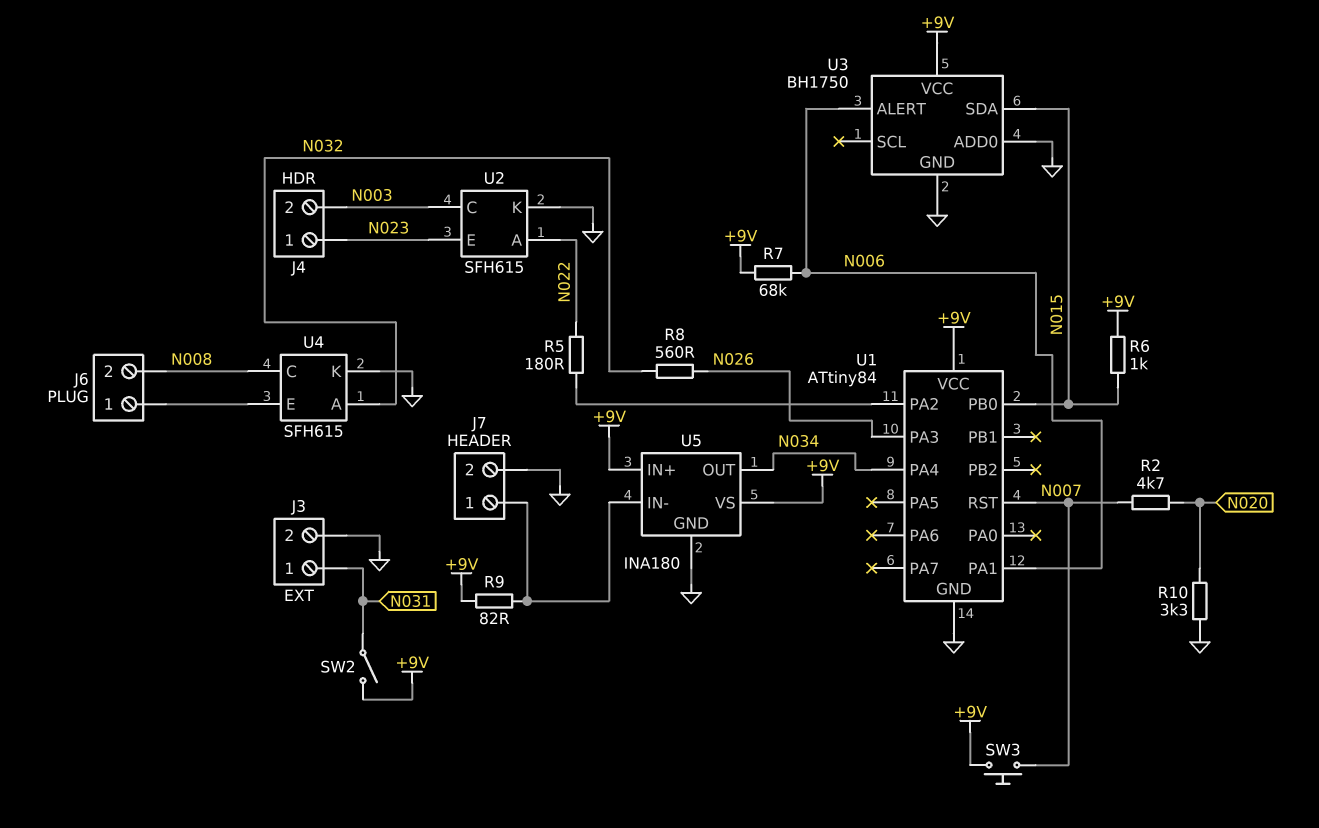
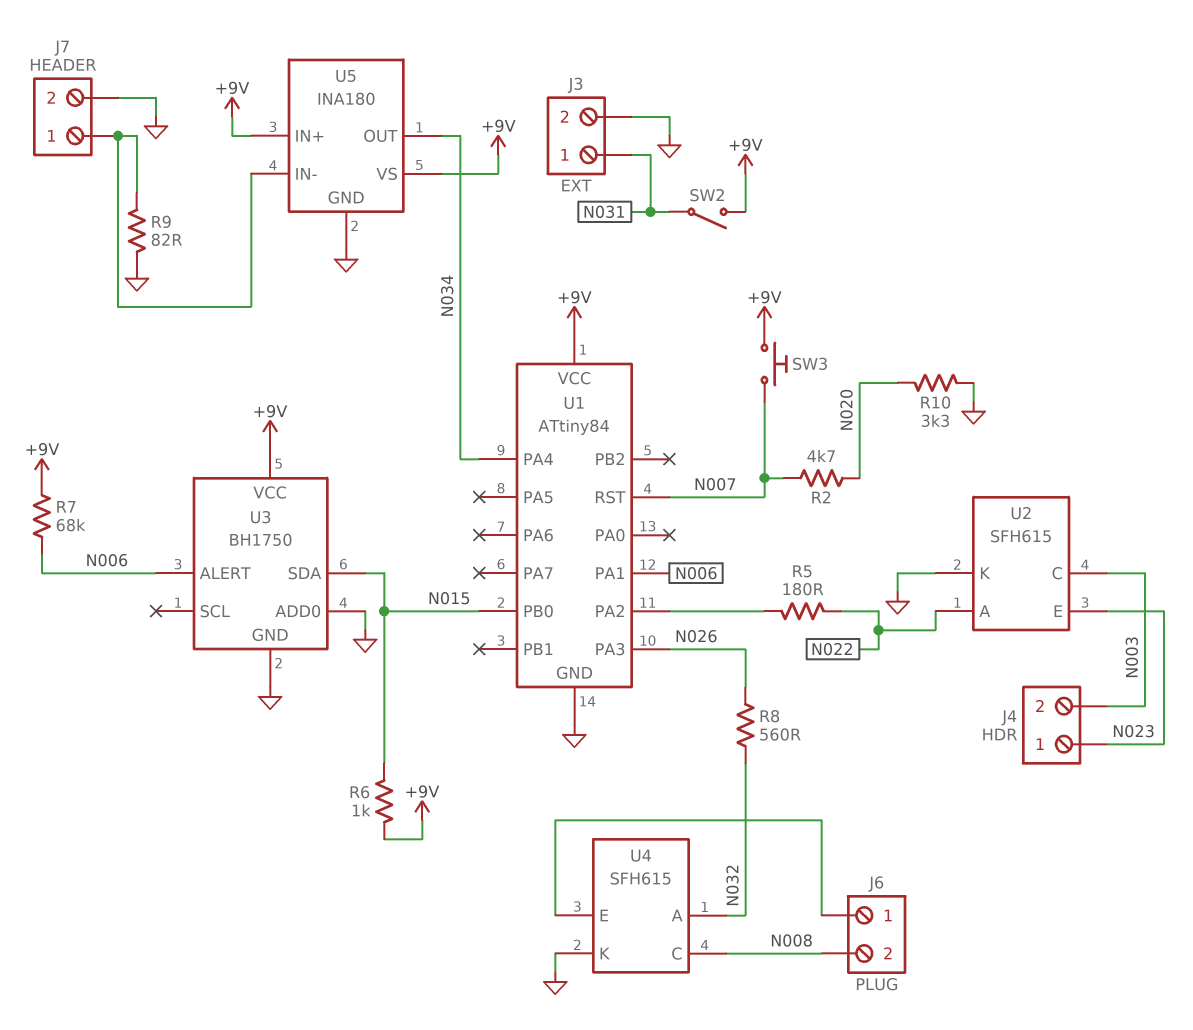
R9: 82 (+9V, J7/1) -> 82 (GND, J7/1)

